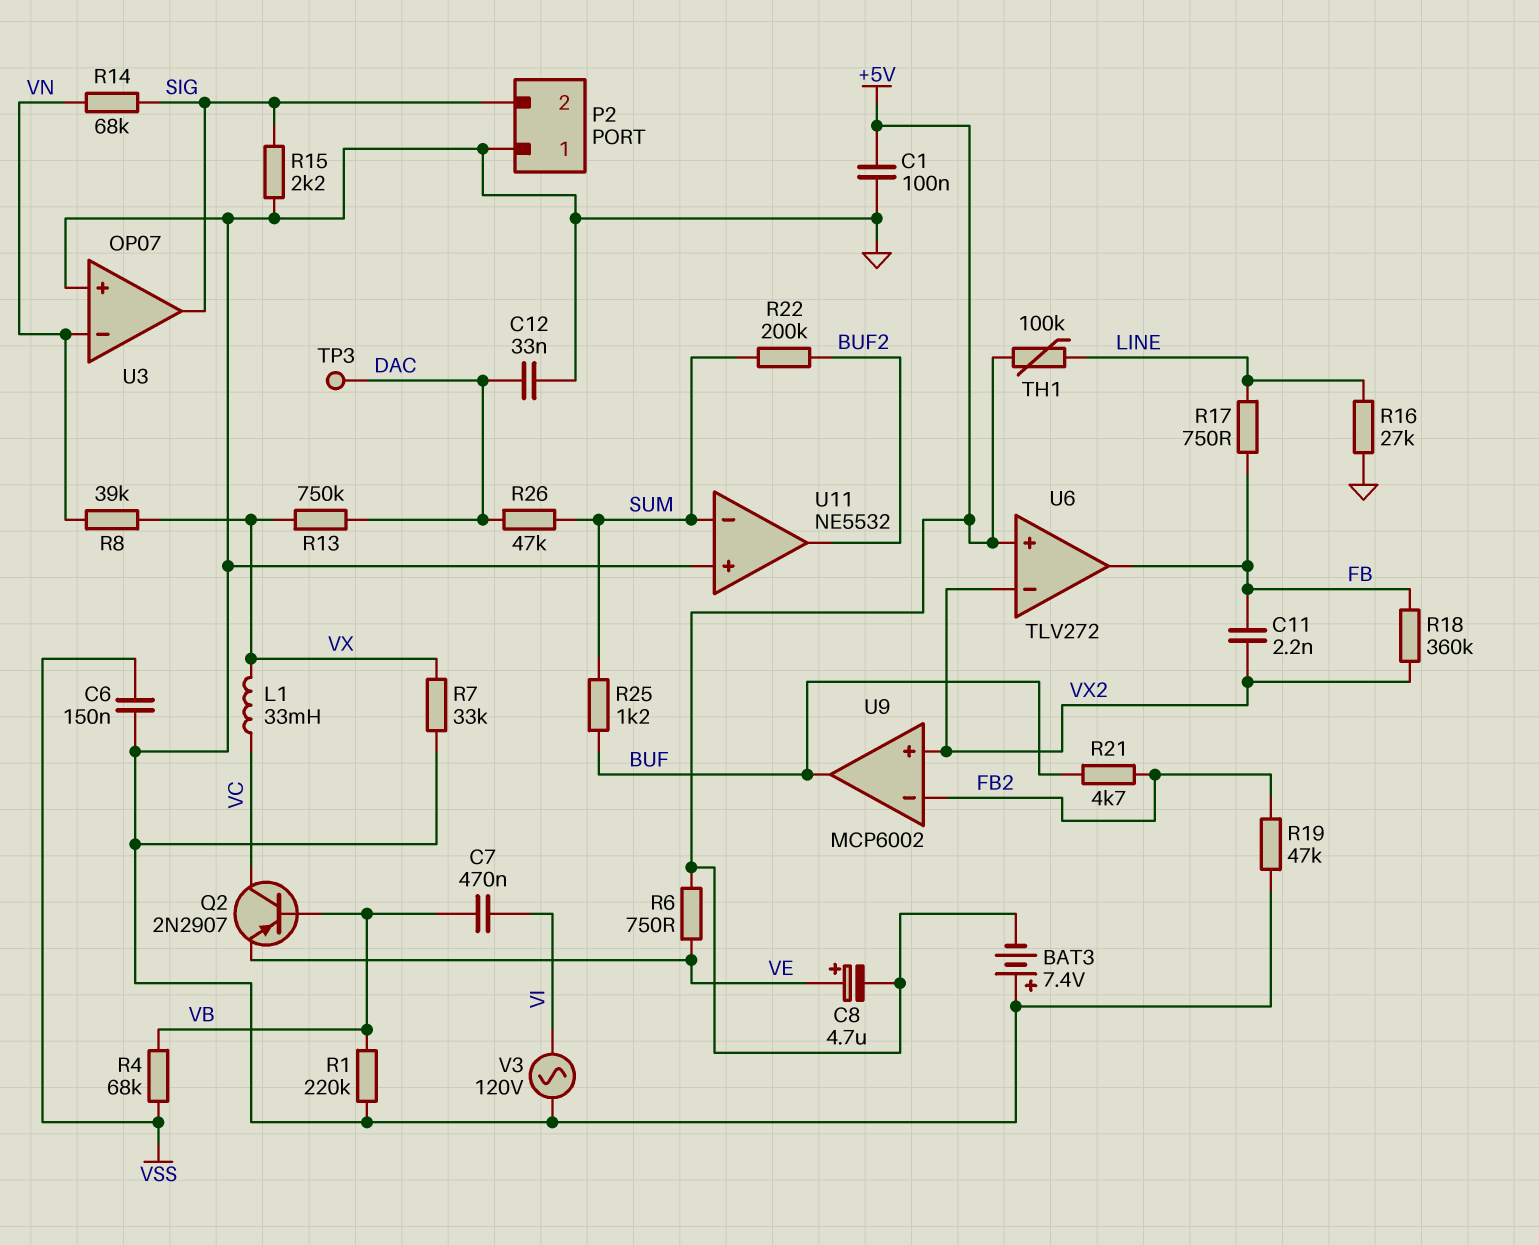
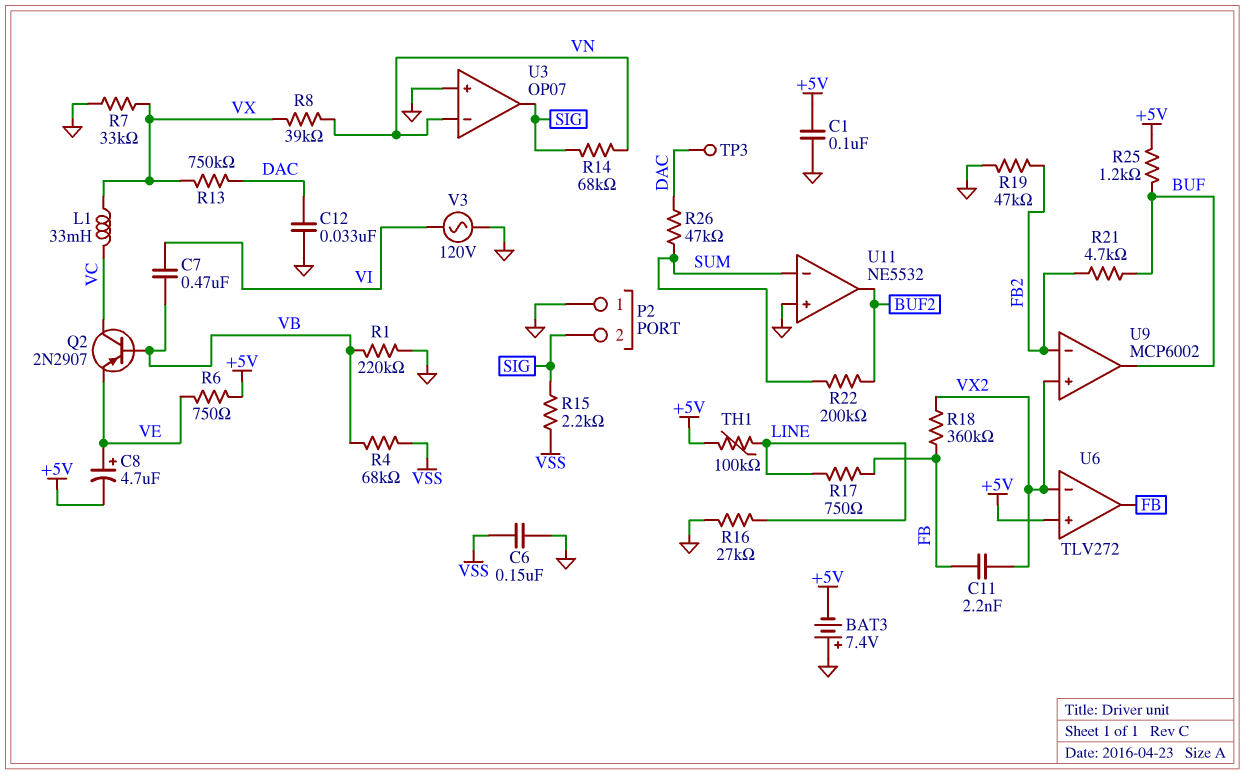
R15: 2.2k (GND, SIG) -> 2.2k (SIG, VSS)
R25: 1.2k (BUF, SUM) -> 1.2k (+5V, BUF)

